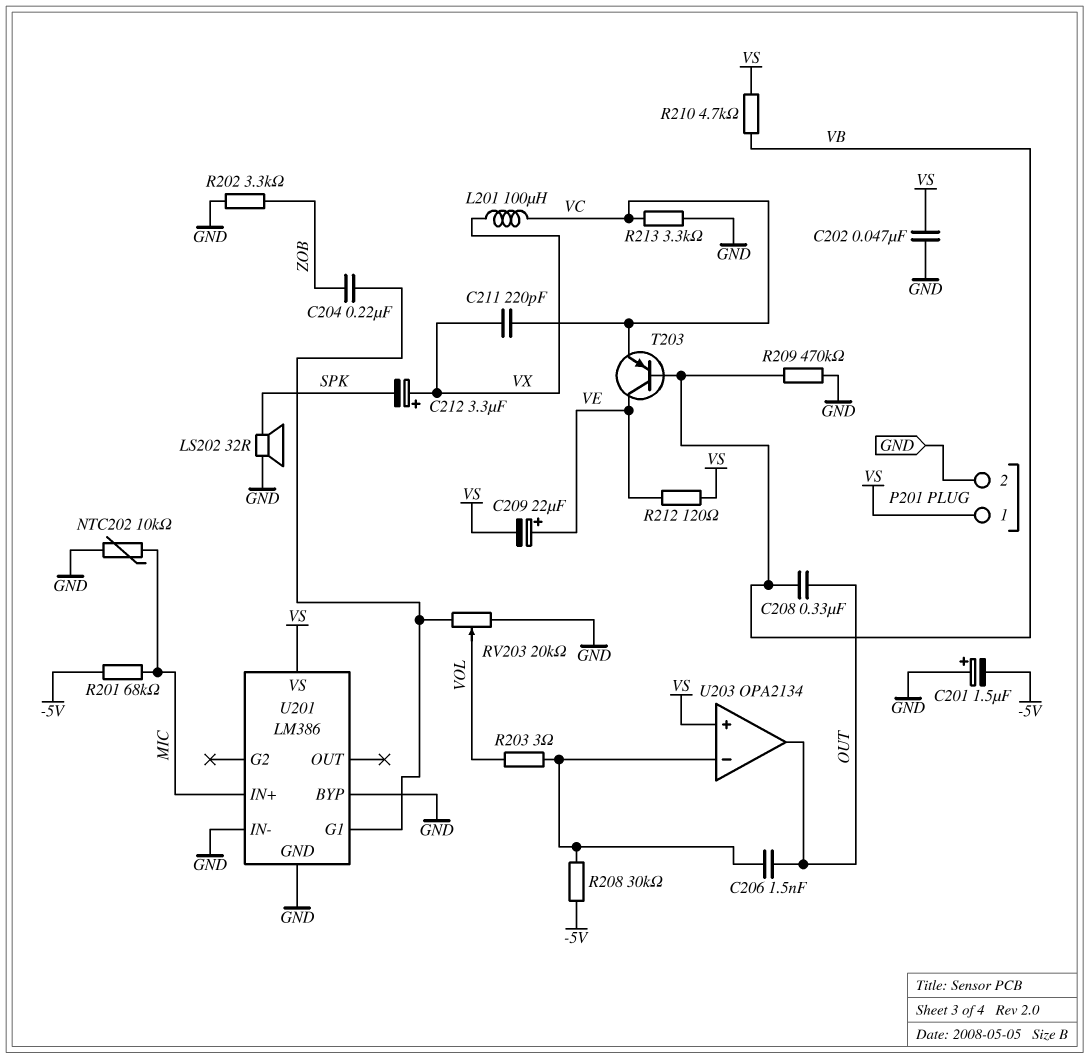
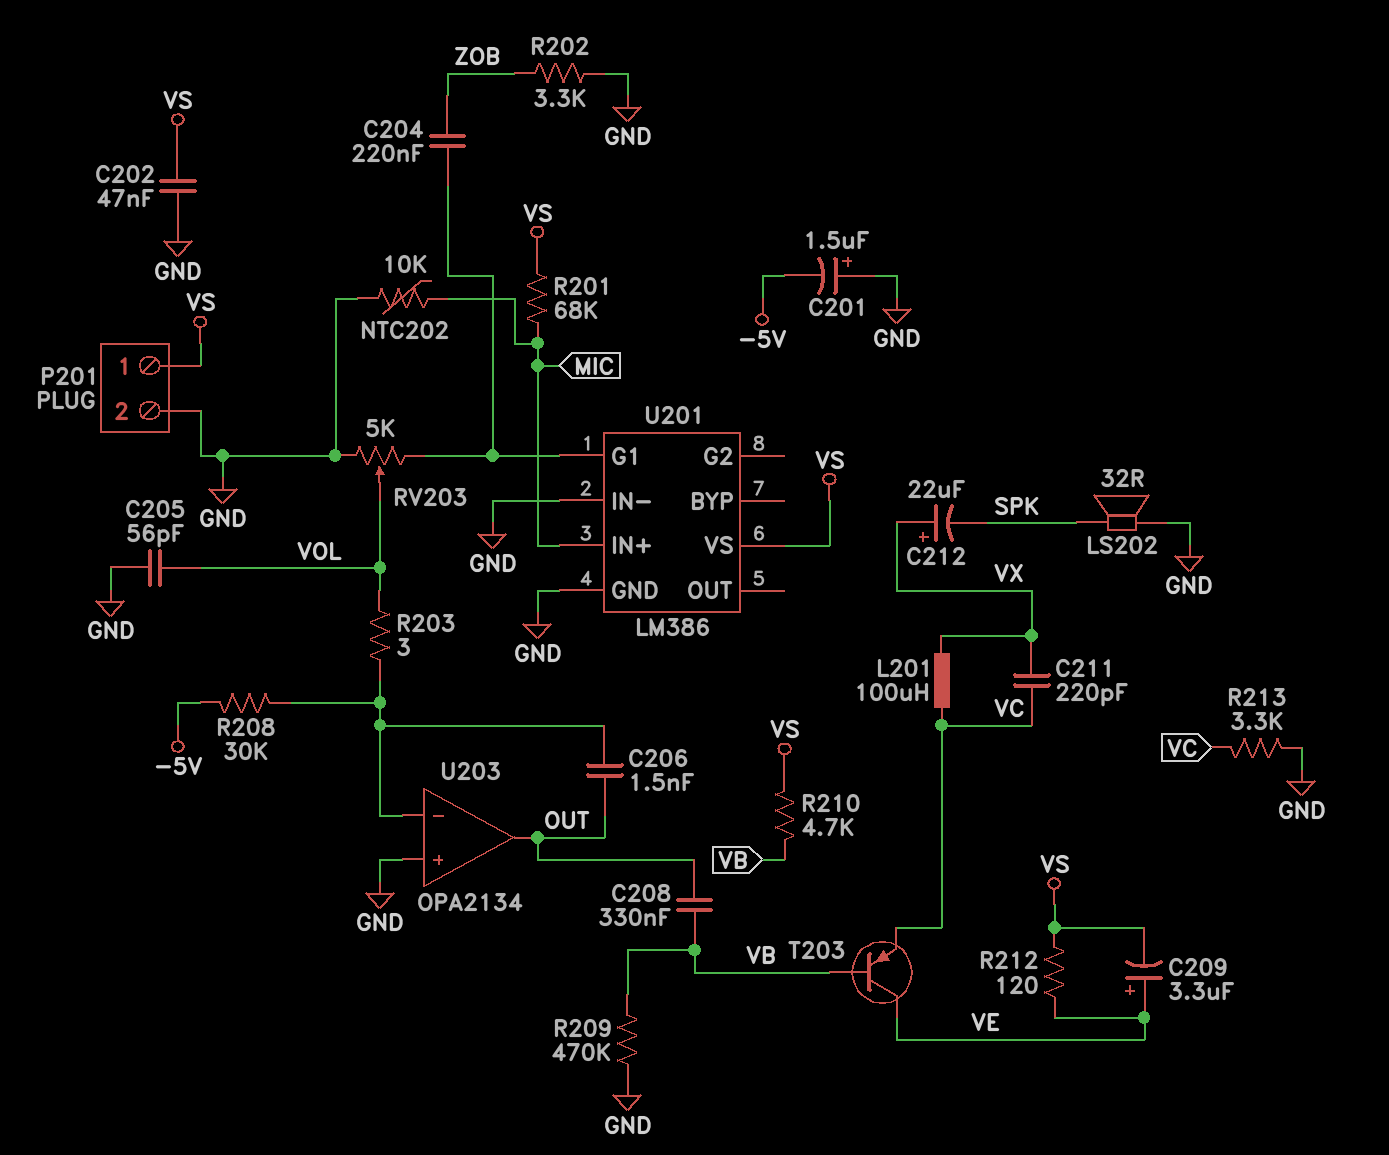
C205: none -> 56pF (GND, VOL)
C209: 22uF (plus VE, minus VS) -> 3.3uF (plus VE, minus VS)
C212: 3.3uF (plus VX, minus SPK) -> 22uF (plus VX, minus SPK)
R201: 68k (-5V, MIC) -> 68k (MIC, VS)
RV203: 20k (GND, U201/G1, wiper VOL) -> 5k (GND, U201/G1, wiper VOL)
U201 pin BYP: GND -> none
U203 pin in+: VS -> GND

